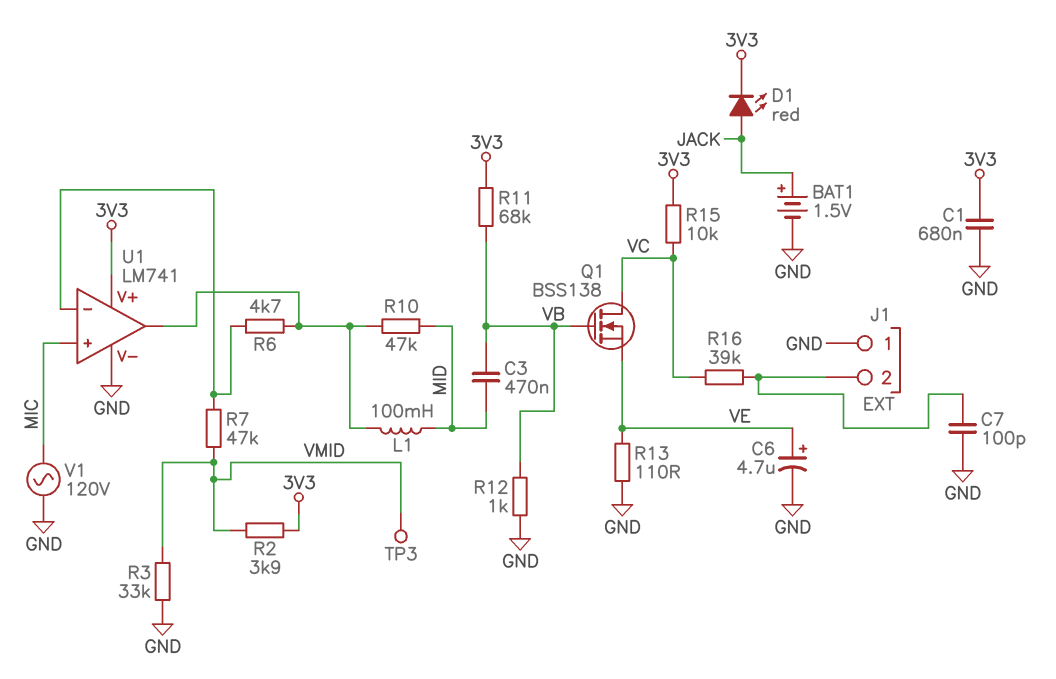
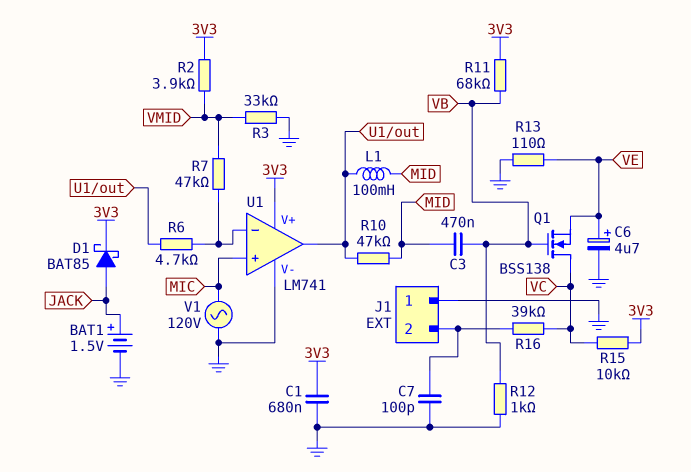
D1: LED red (A JACK, K 3V3) -> schottky BAT85 (A JACK, K 3V3)
TP3: test point (VMID) -> none

